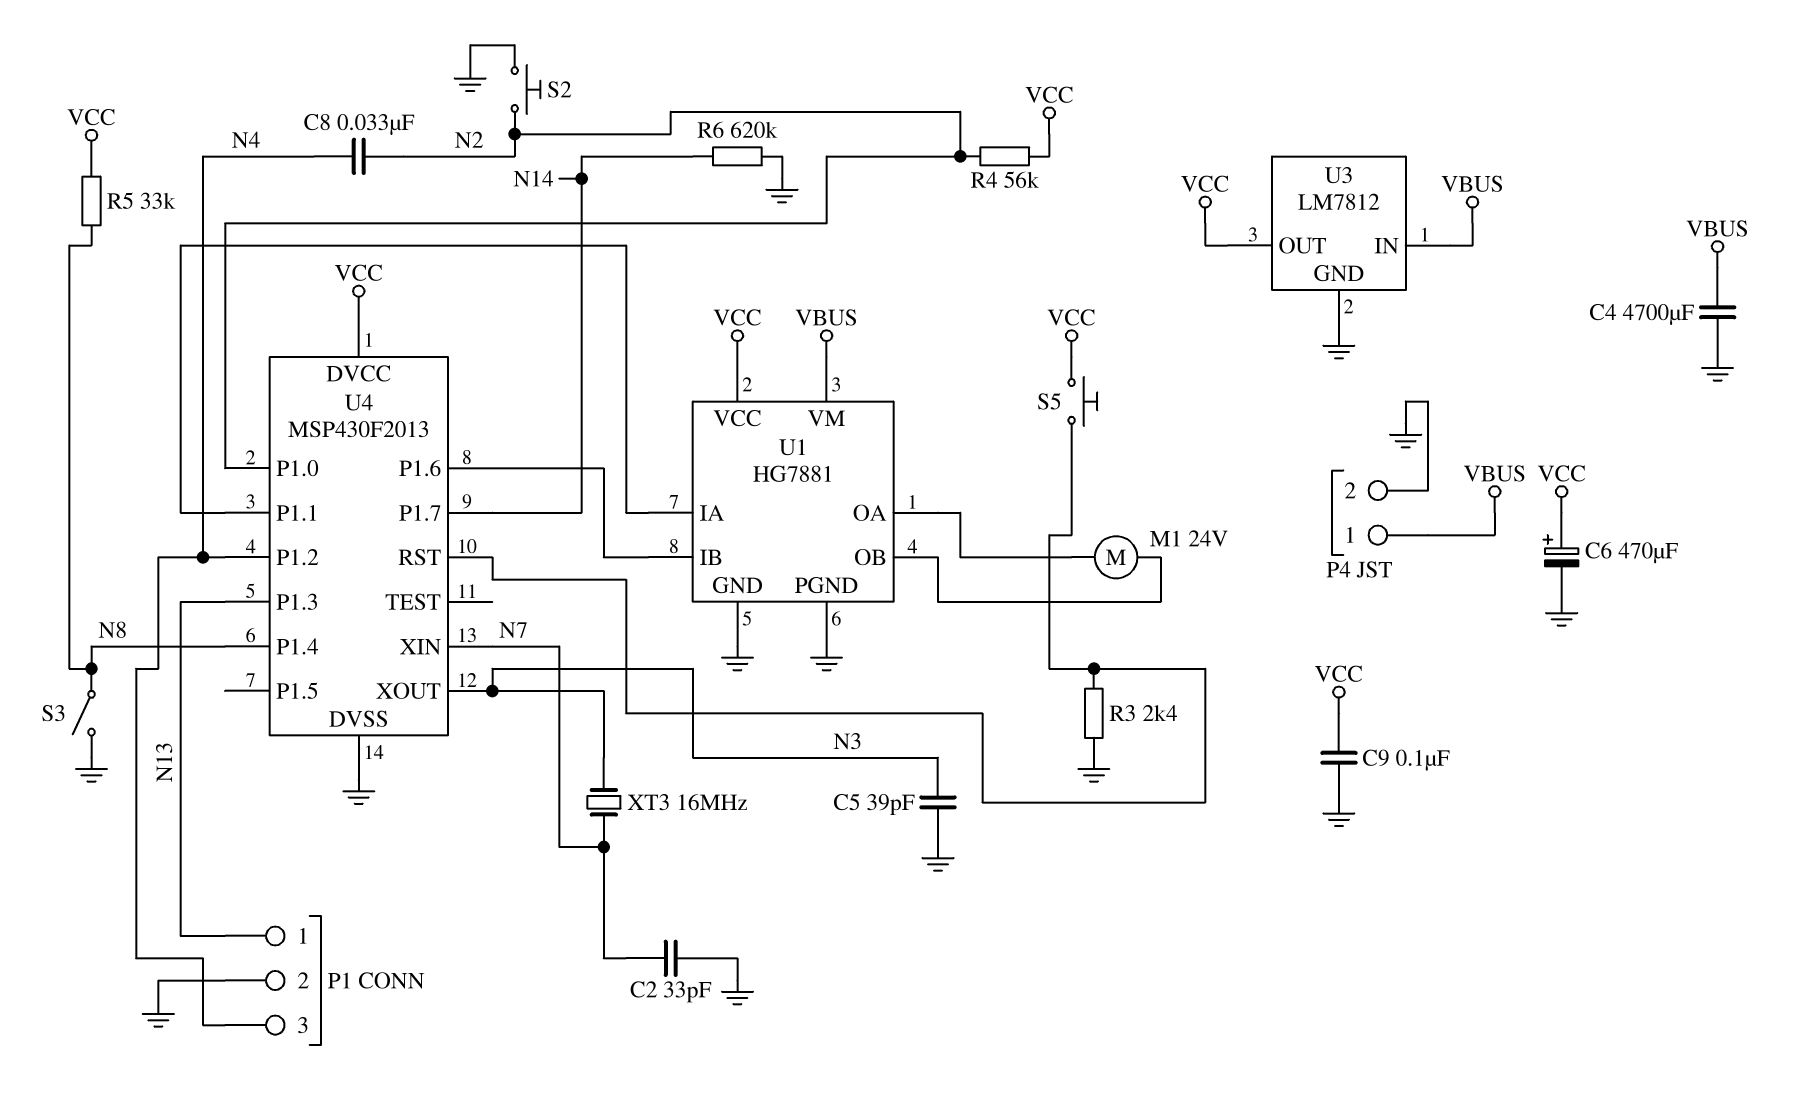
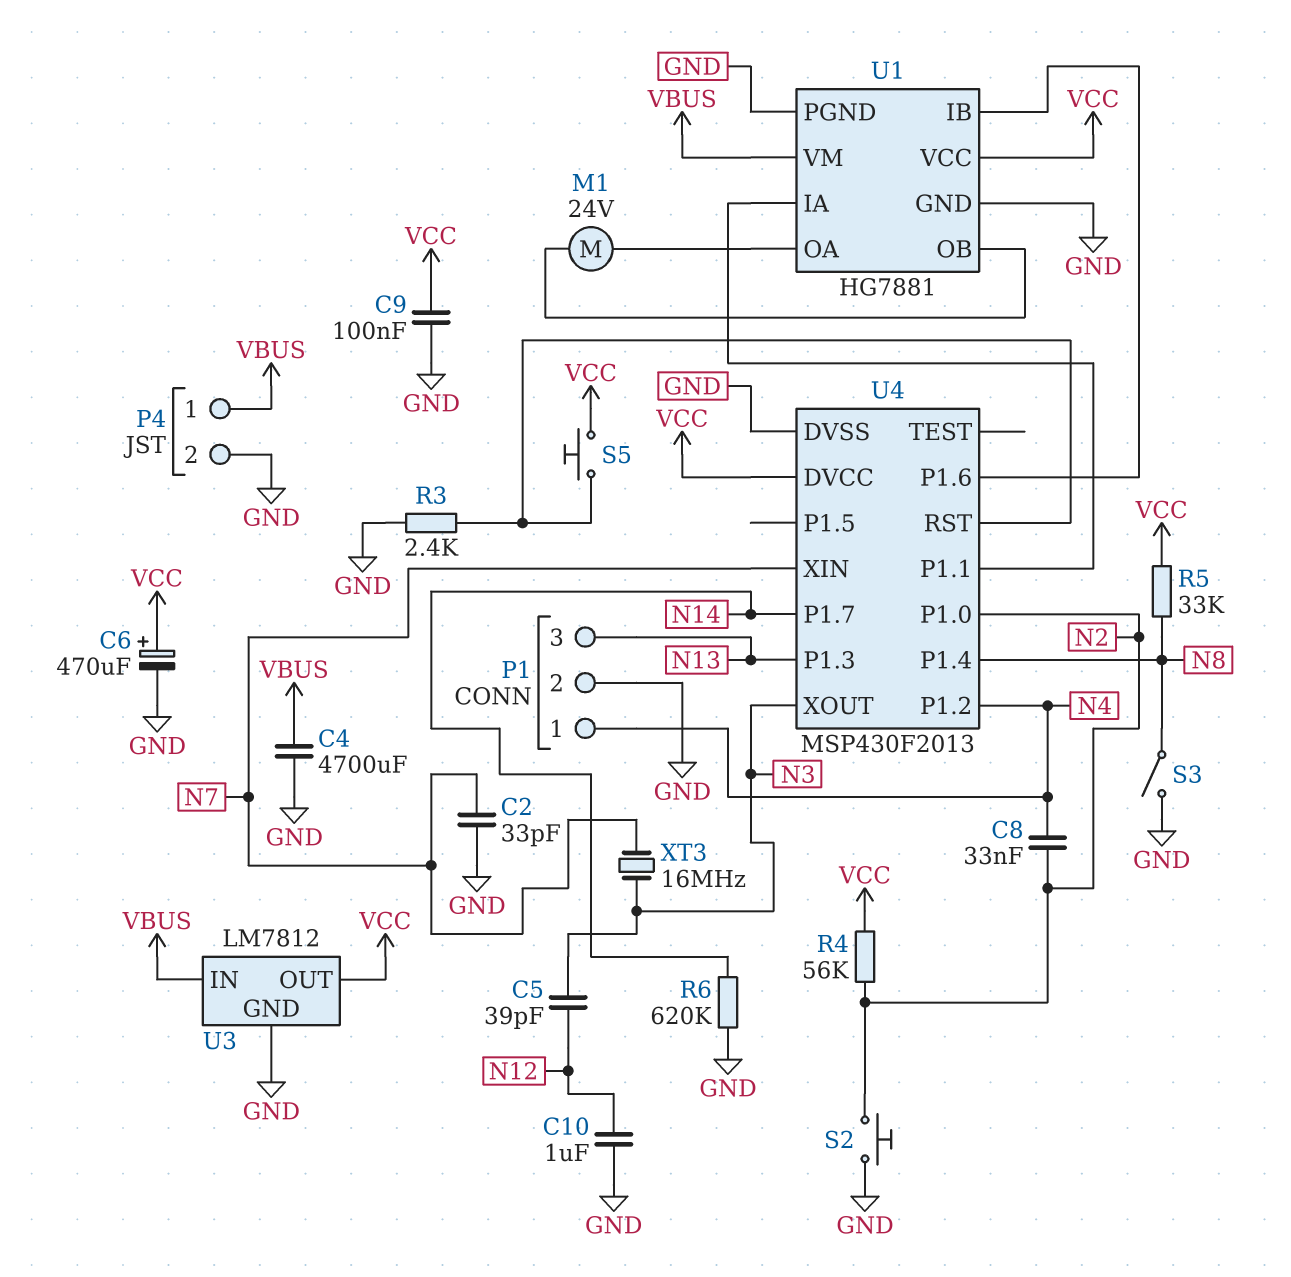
C5: 39pF (GND, N3) -> 39pF (N3, N12)
C10: none -> 1uF (GND, N12)
P1 pin 1: N13 -> N4
P1 pin 3: N4 -> N13

